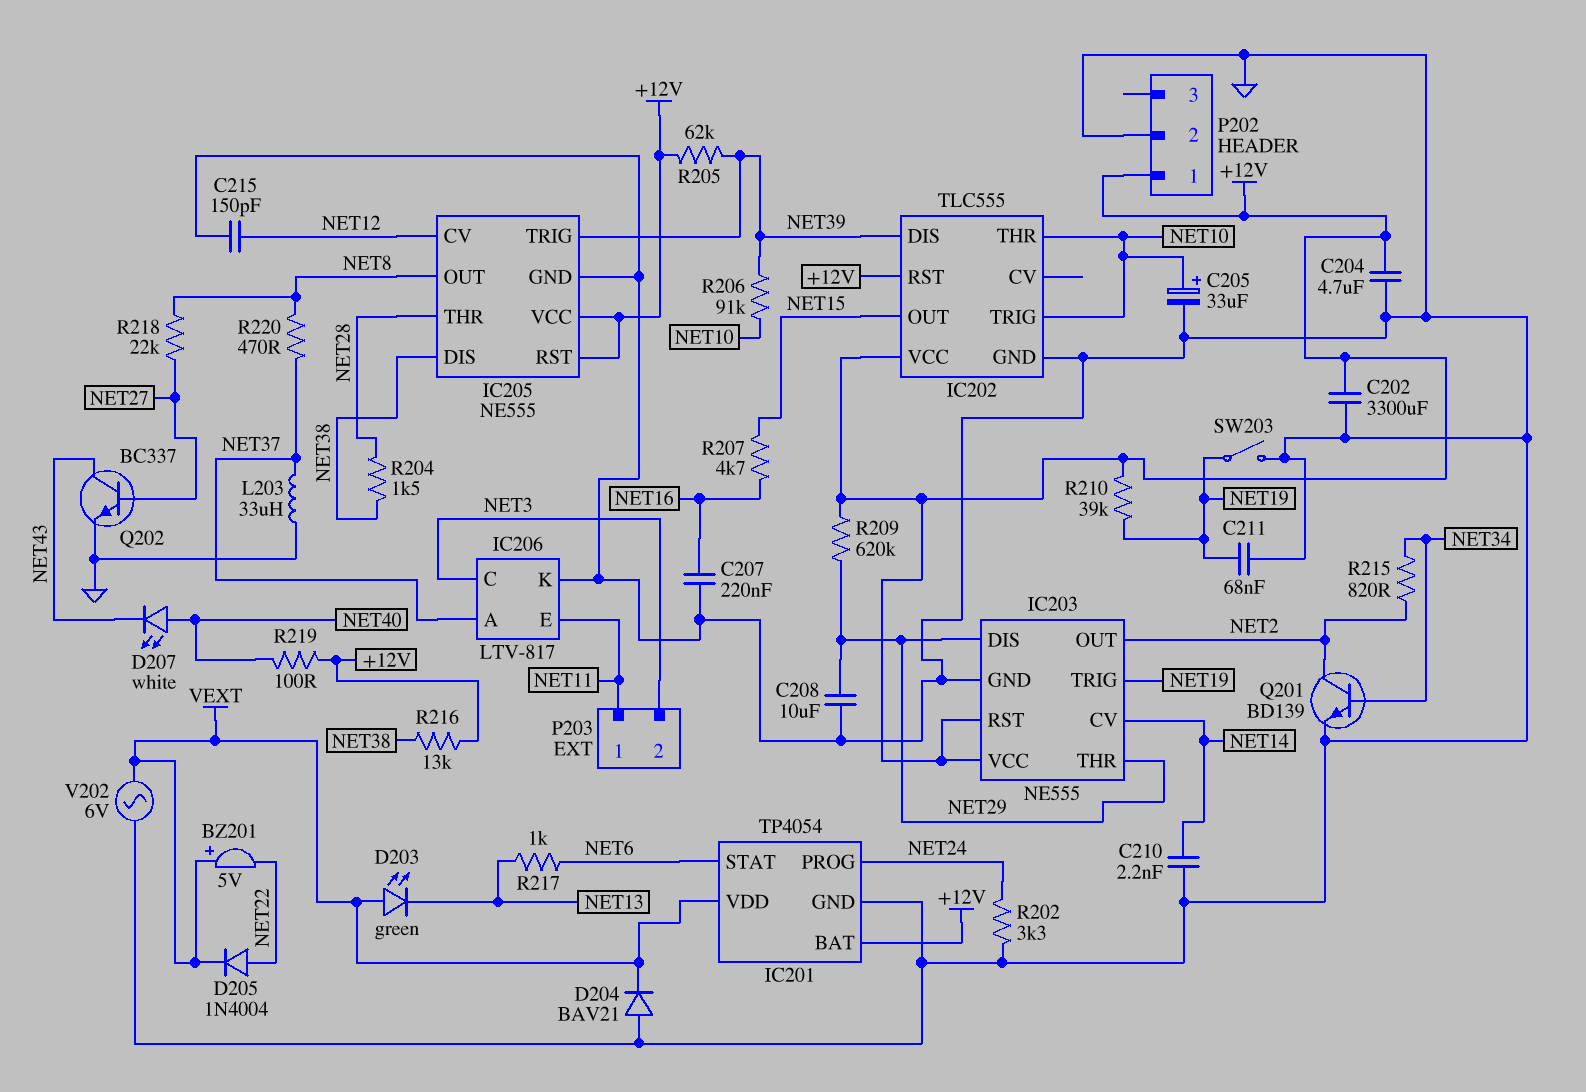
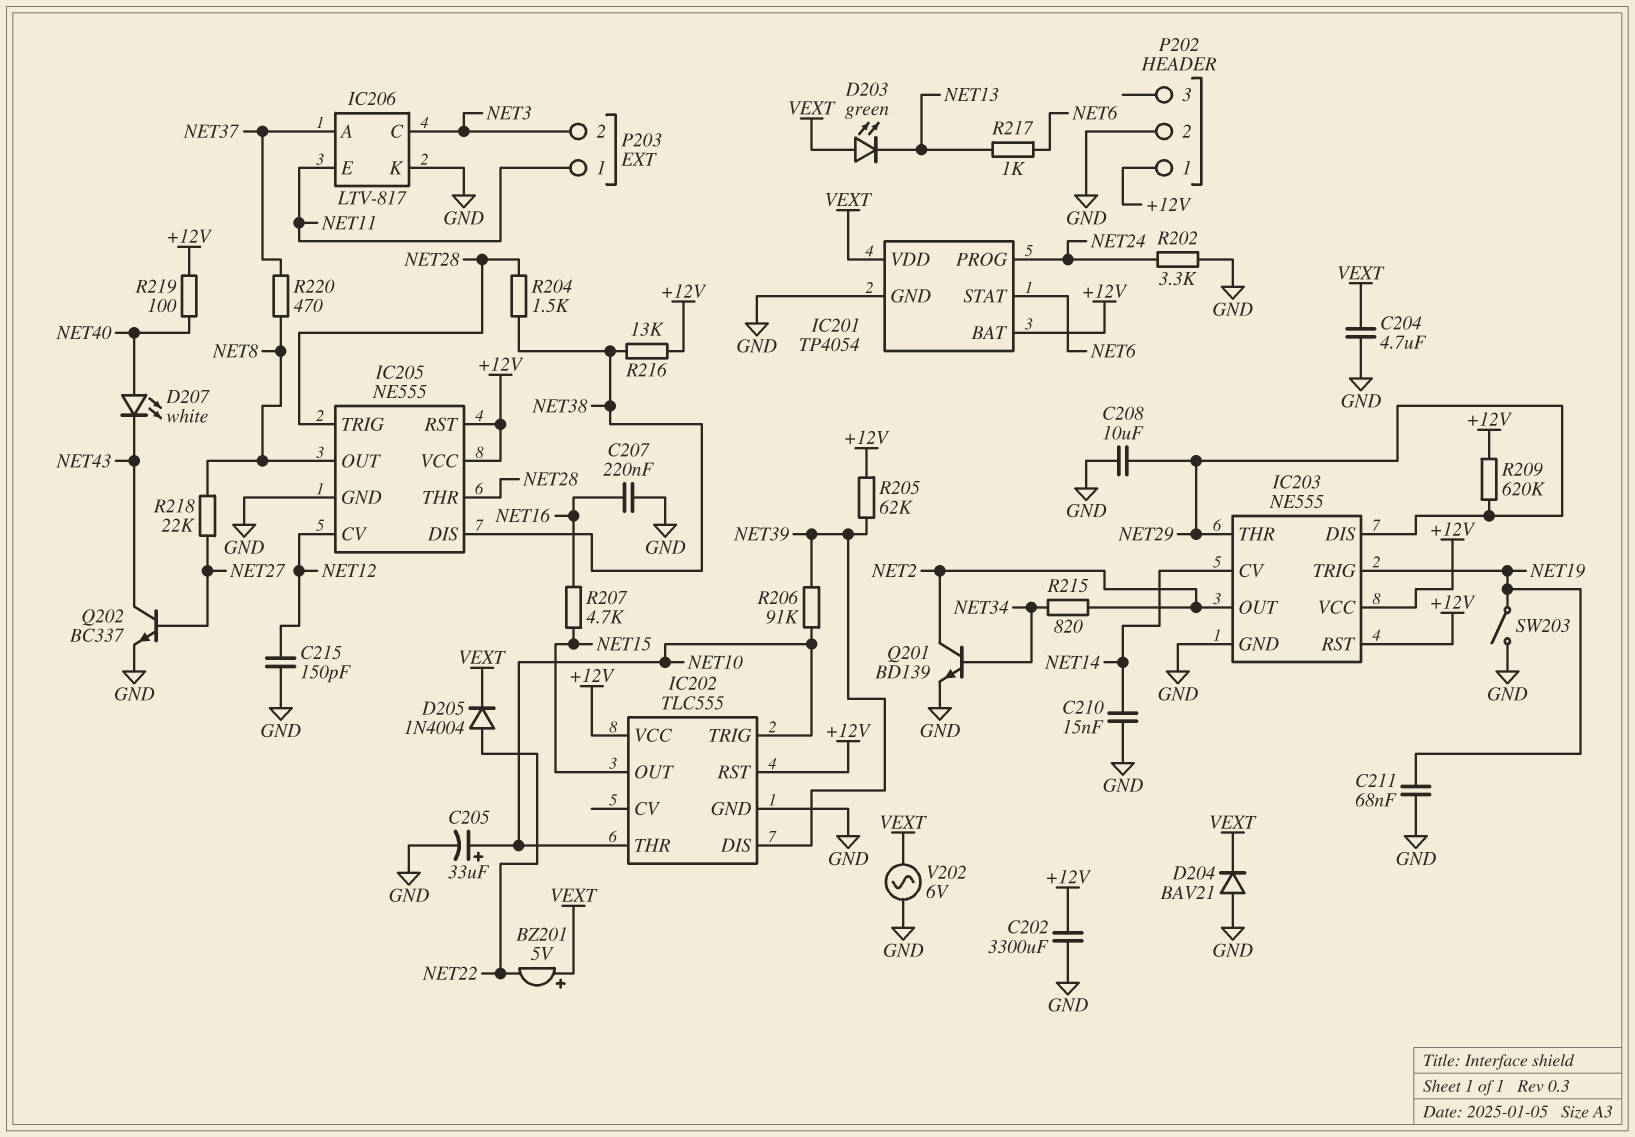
C204: 4.7uF (+12V, GND) -> 4.7uF (GND, VEXT)
C210: 2.2nF (GND, NET14) -> 15nF (GND, NET14)
IC205 pin TRIG: NET39 -> NET28
L203: 33uH (GND, NET37) -> none
R210: 39k (+12V, NET19) -> none

